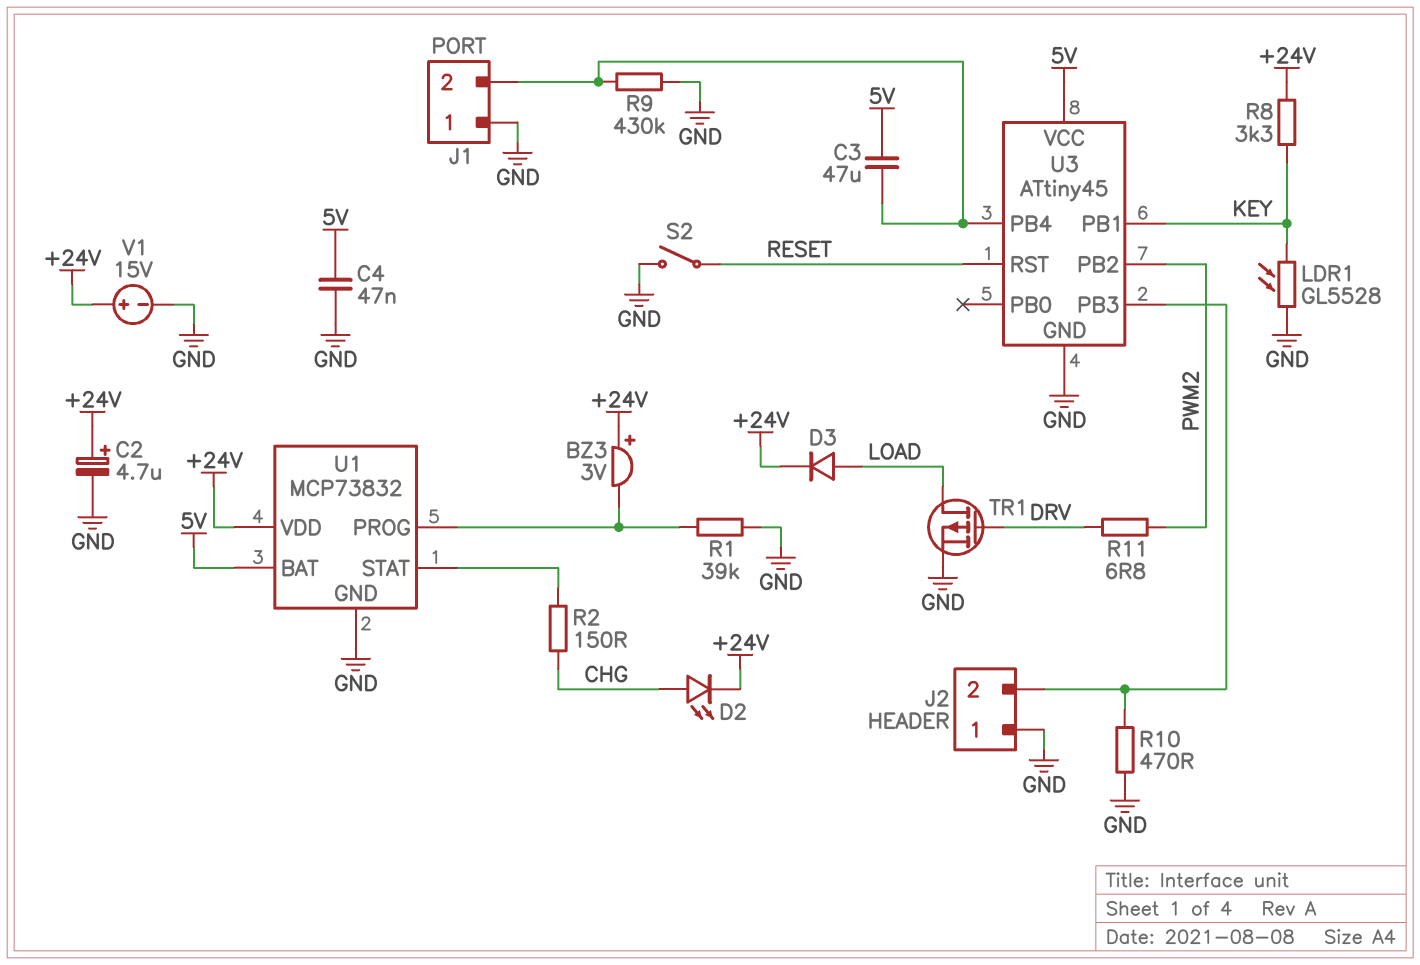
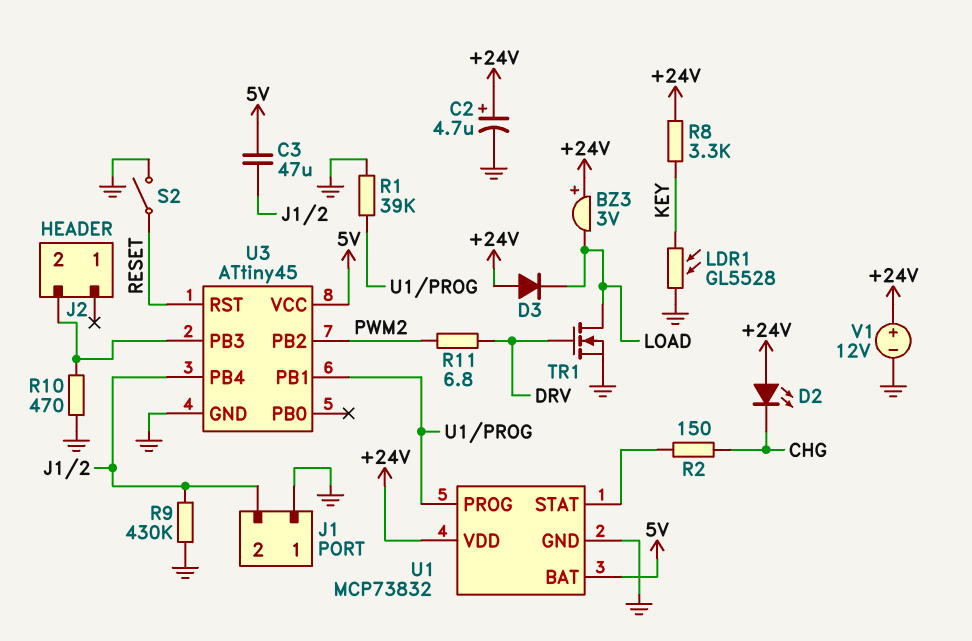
BZ3: buzzer 3V (plus +24V, minus U1/PROG) -> buzzer 3V (plus +24V, minus LOAD)
C4: 47nF (5V, GND) -> none
D2: LED (A CHG, K +24V) -> LED (A +24V, K CHG)
D3: diode (A LOAD, K +24V) -> diode (A +24V, K LOAD)
J2 pin 1: GND -> none
TR1: PMOS (G DRV, D LOAD, S GND) -> NMOS (G DRV, D LOAD, S GND)
U3 pin PB1: KEY -> U1/PROG
V1: 15V (plus +24V, minus GND) -> 12V (plus +24V, minus GND)

